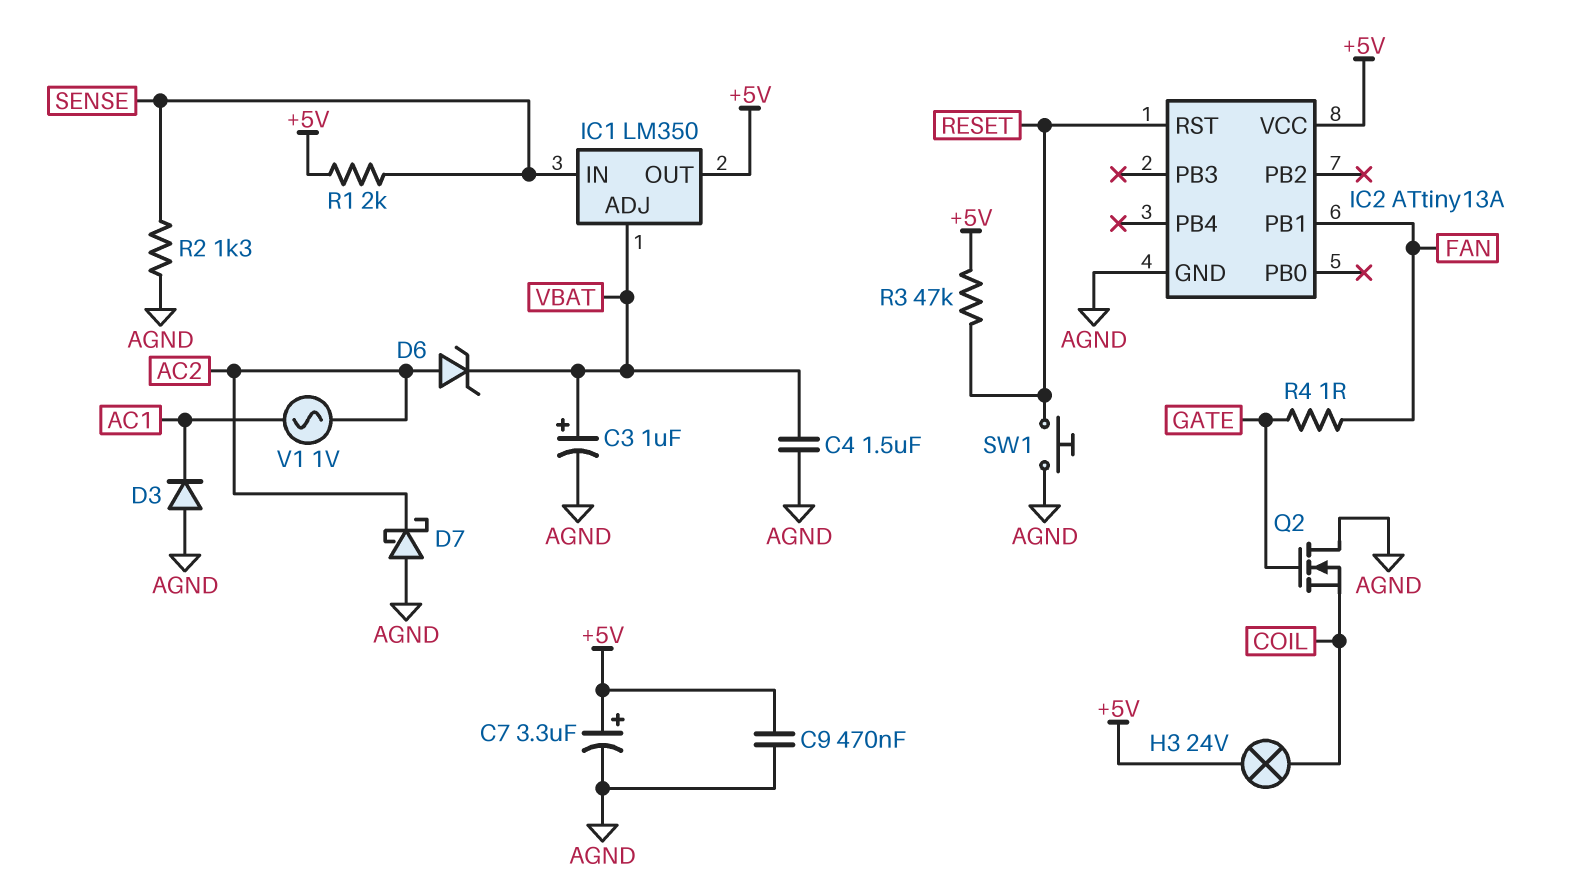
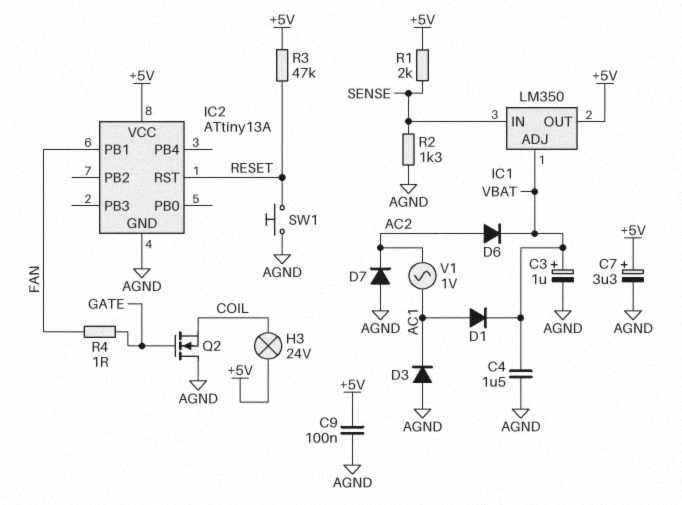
C9: 470nF (+5V, AGND) -> 100nF (+5V, AGND)
D1: none -> diode (A AC1, K VBAT)
D6: zener (A AC2, K VBAT) -> diode (A AC2, K VBAT)
D7: schottky (A AGND, K AC2) -> diode (A AGND, K AC2)

